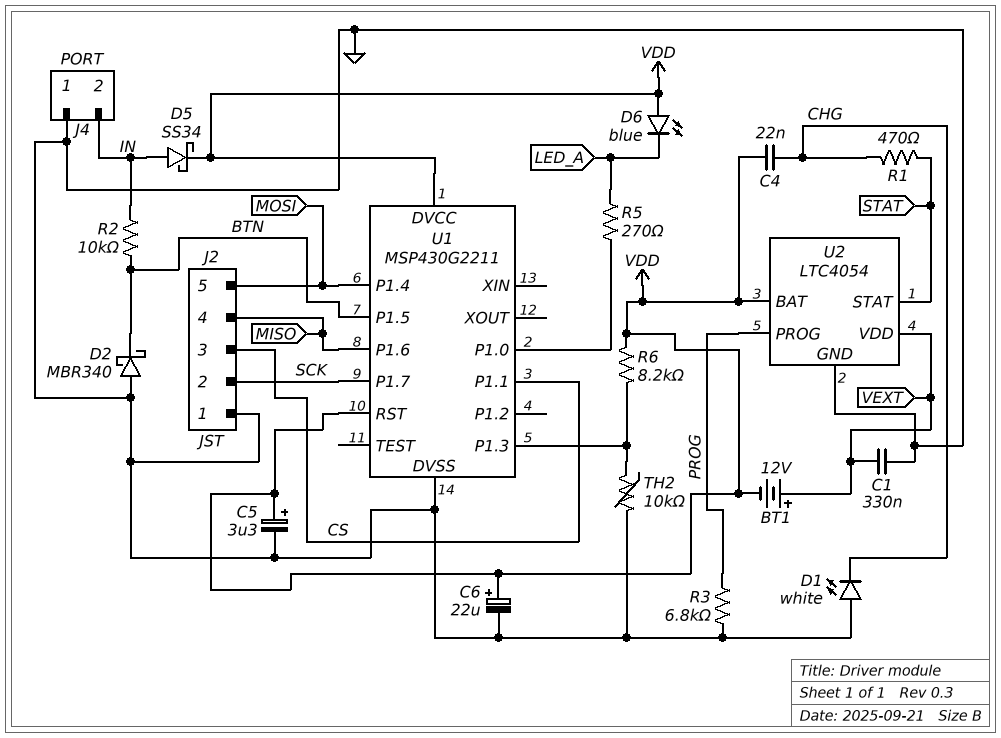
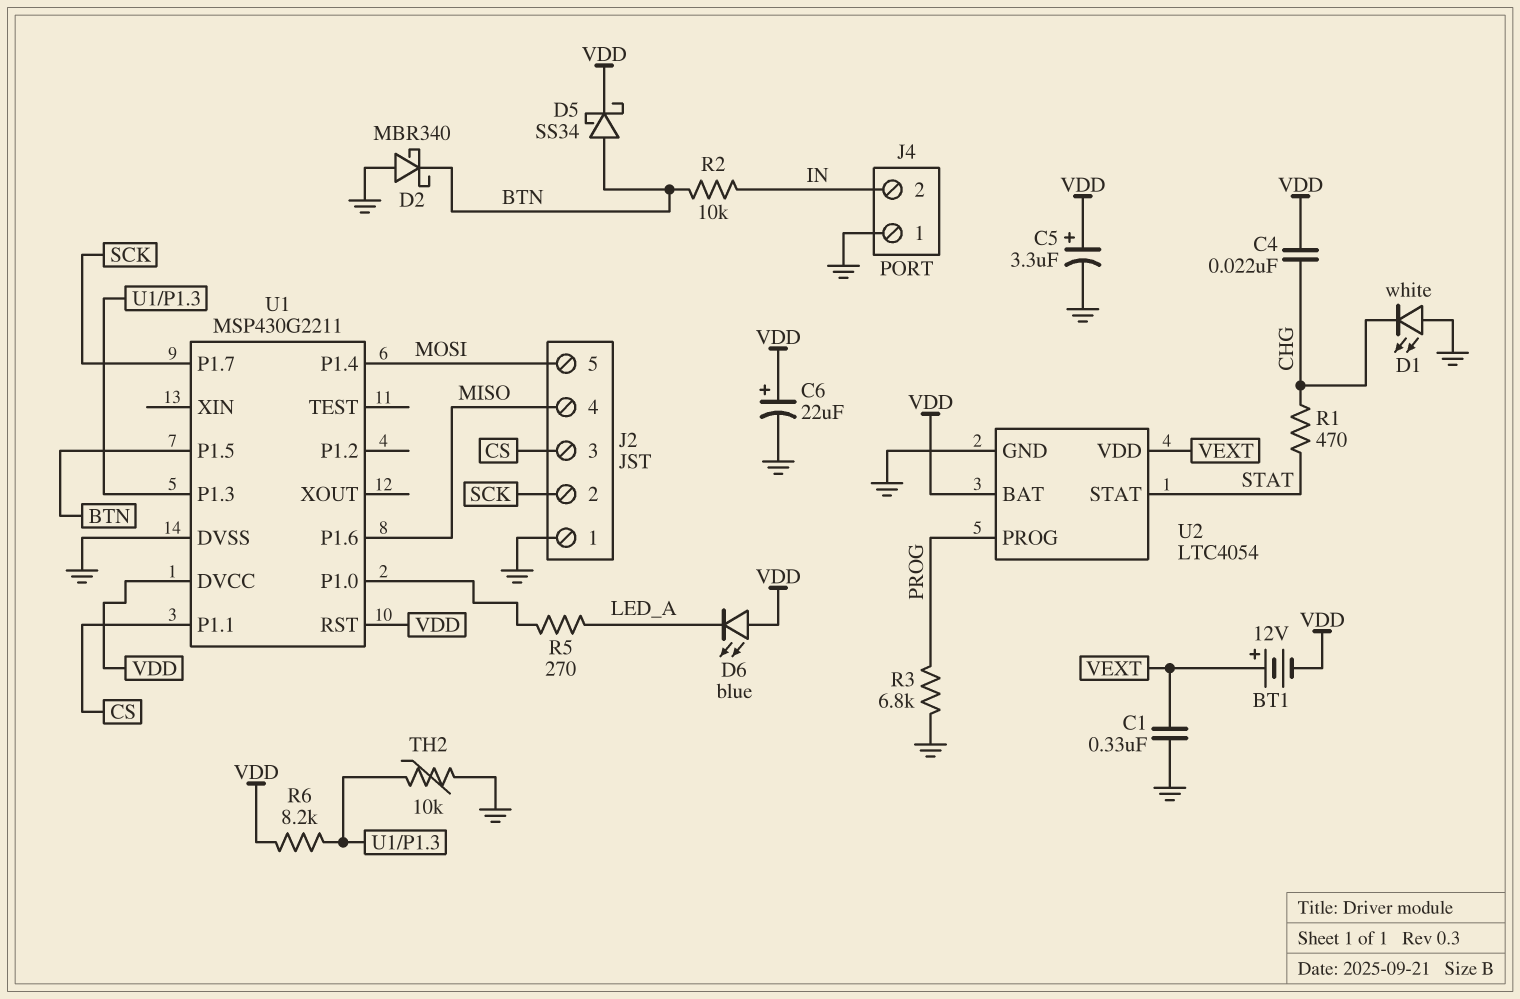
D5: schottky SS34 (A IN, K VDD) -> schottky SS34 (A BTN, K VDD)

